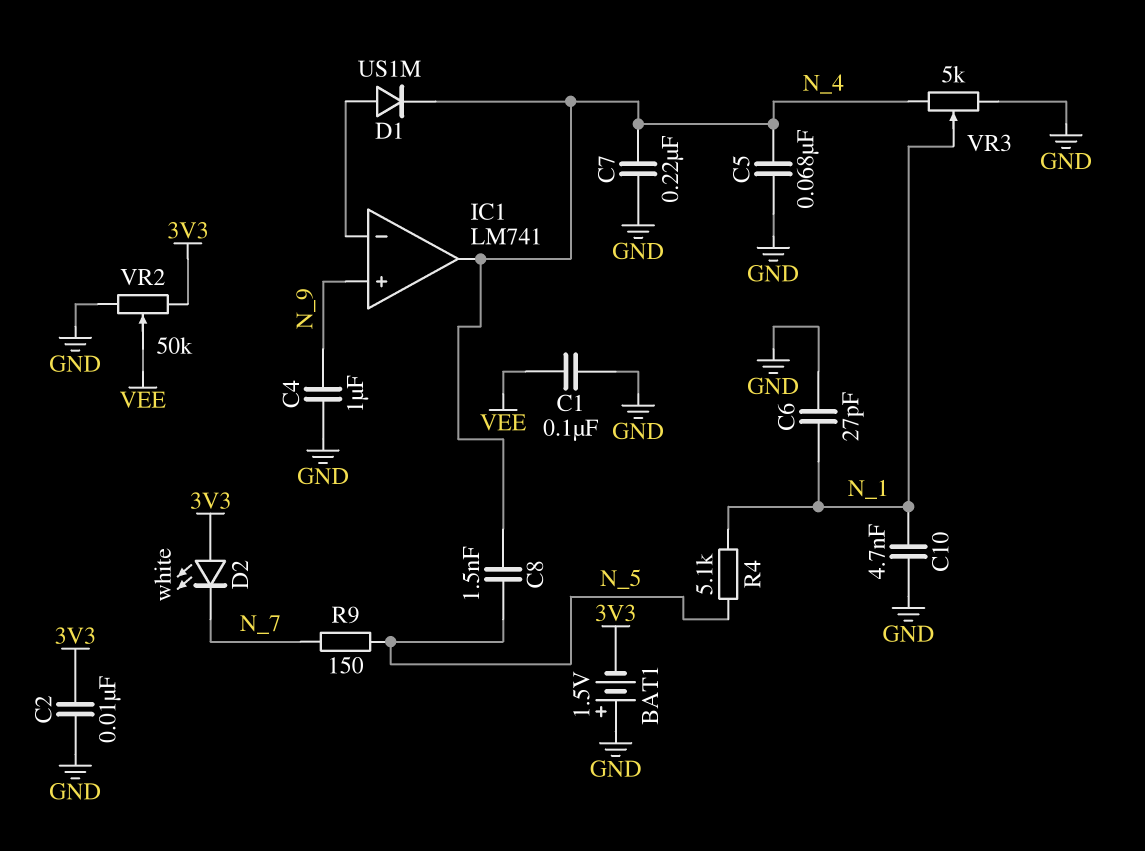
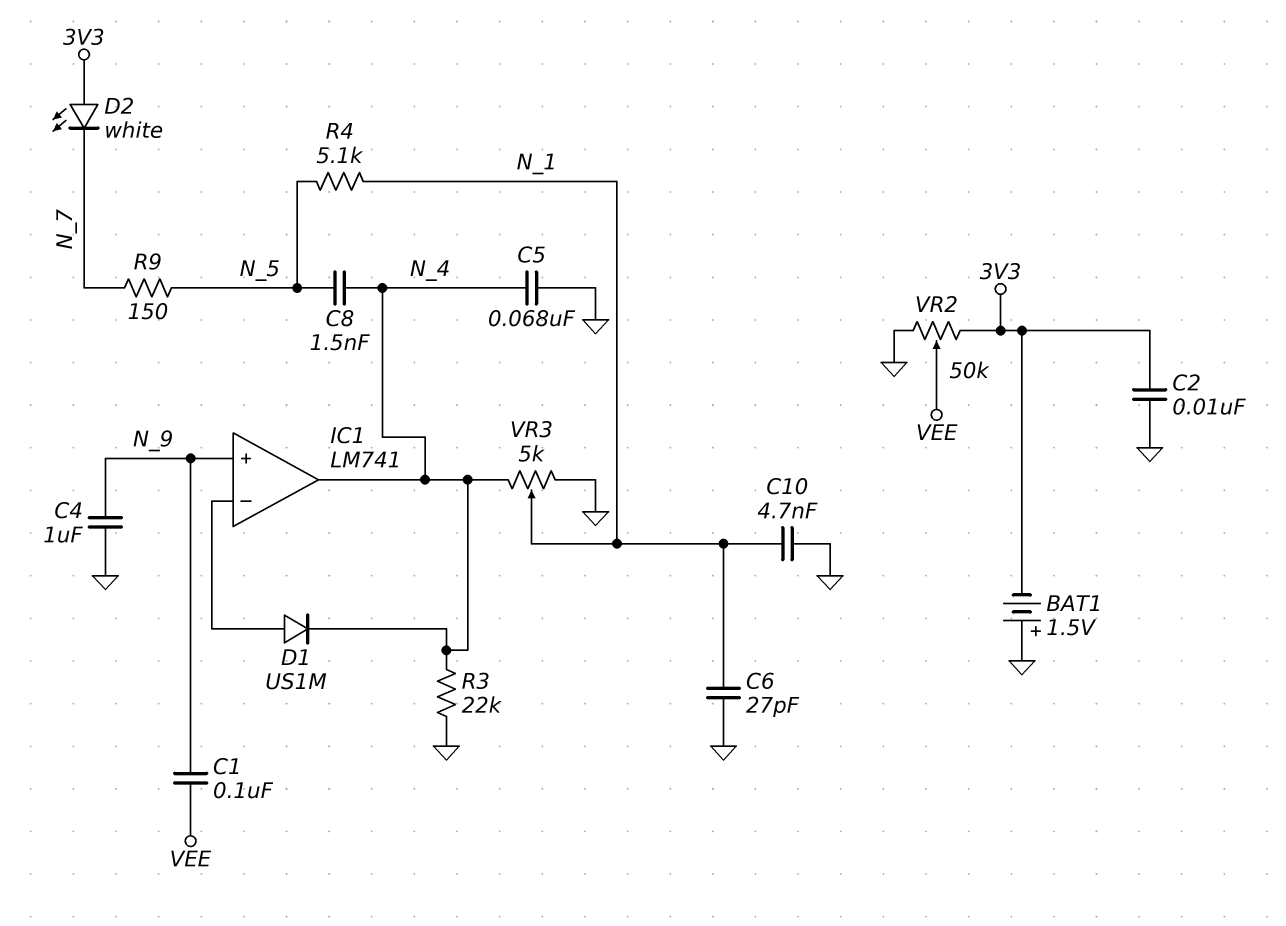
C1: 100nF (GND, VEE) -> 100nF (N_9, VEE)
C7: 220nF (GND, N_4) -> none
R3: none -> 22k (GND, N_4)

